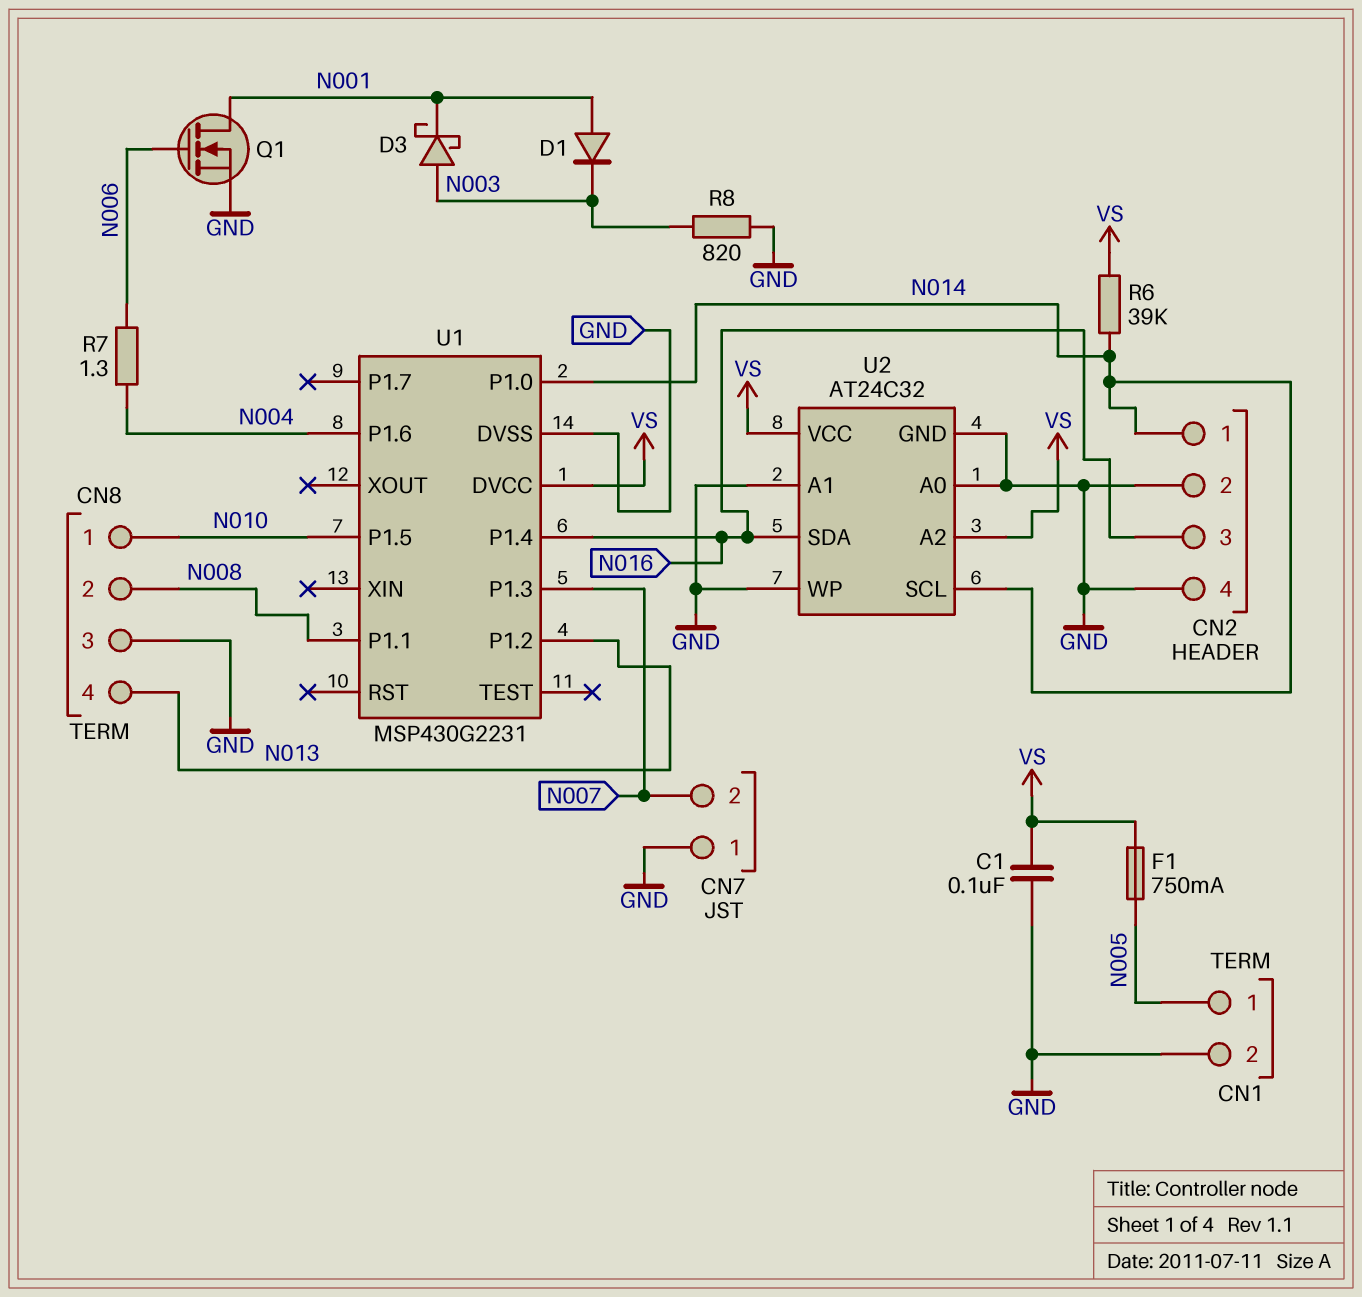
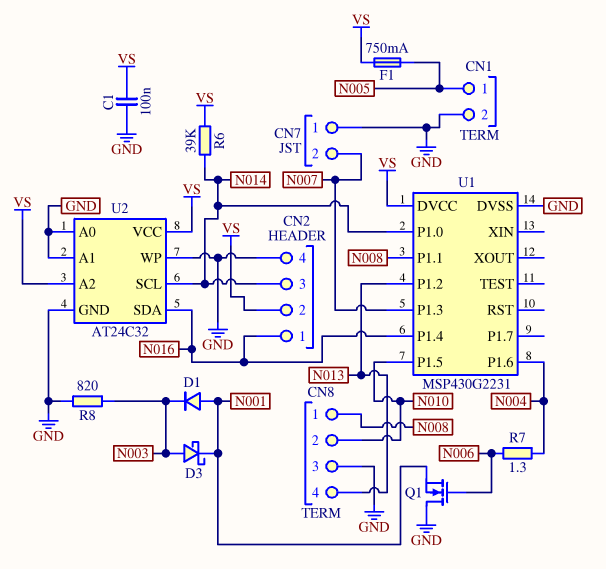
CN2 pin 1: N014 -> N016
CN2 pin 2: GND -> VS
CN2 pin 3: N016 -> N014
CN8 pin 1: N010 -> N008
CN8 pin 2: N008 -> N010
Q1: NMOS (G N006, D N001, S GND) -> NMOS (G N006, D GND, S N001)

